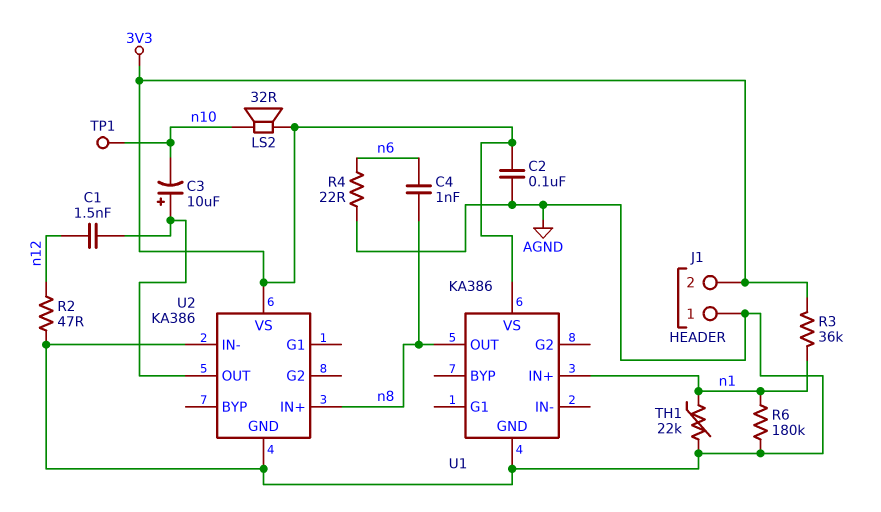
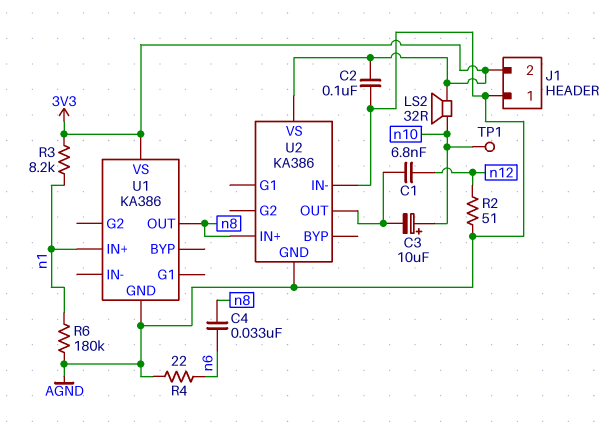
C1: 1.5nF (U2/OUT, n12) -> 6.8nF (U2/OUT, n12)
C3: 10uF (plus U2/OUT, minus n10) -> 10uF (plus n10, minus U2/OUT)
C4: 1nF (n6, n8) -> 33nF (n6, n8)
R2: 47 (AGND, n12) -> 51 (AGND, n12)
R3: 36k (3V3, n1) -> 8.2k (3V3, n1)
TH1: 22k (AGND, n1) -> none

